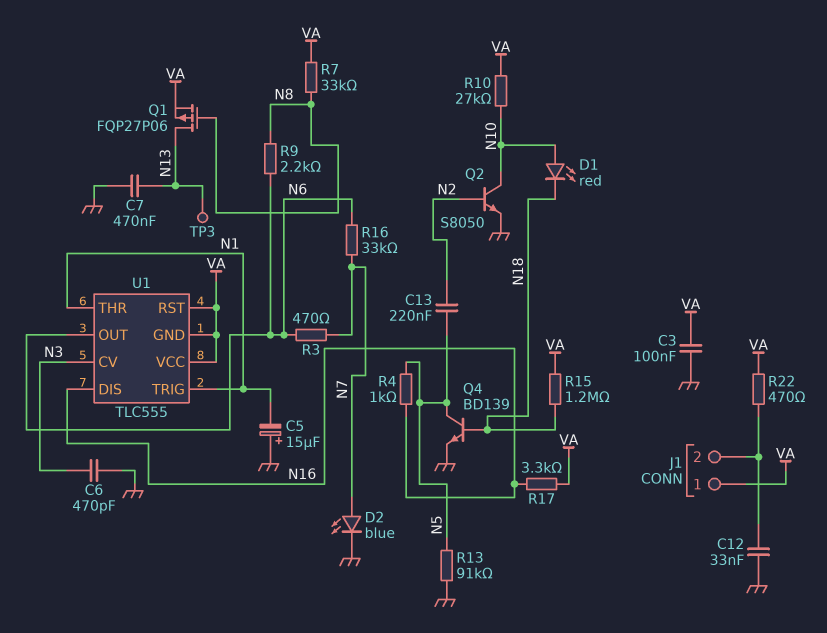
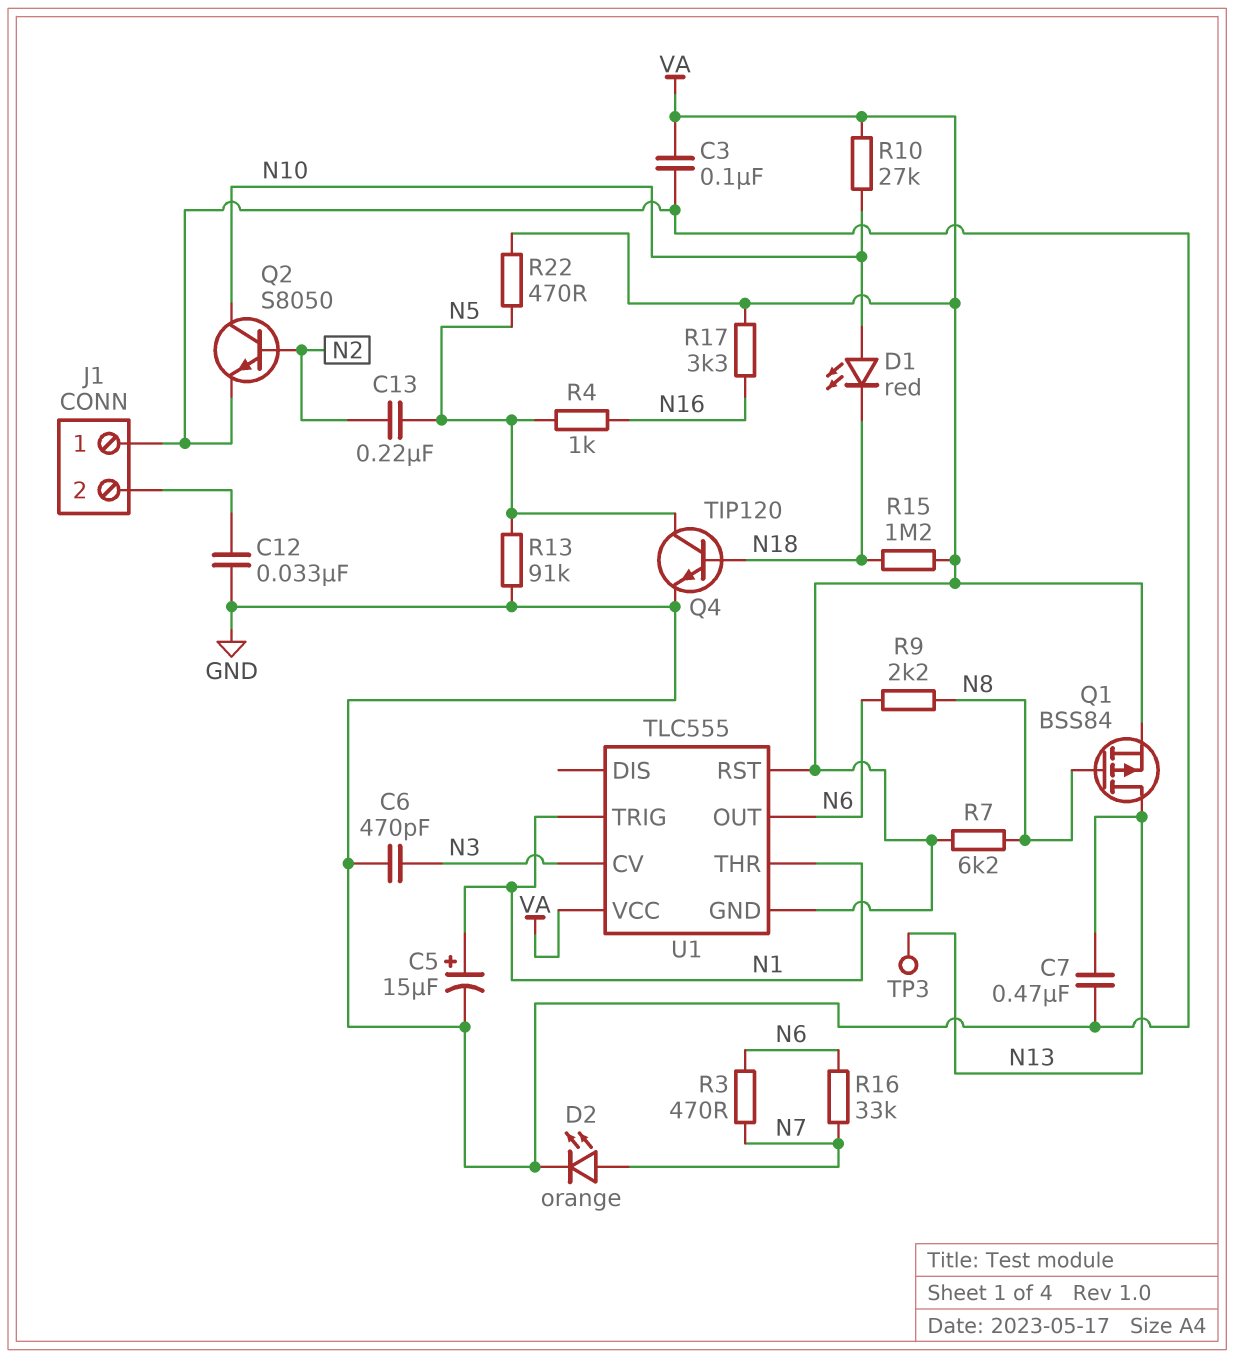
C5: 15uF (plus GND, minus N1) -> 15uF (plus N1, minus GND)
D2: LED blue (A N7, K GND) -> LED orange (A N7, K GND)
J1 pin 1: VA -> GND
Q1: PMOS FQP27P06 (G N8, D N13, S VA) -> PMOS BSS84 (G N8, D N13, S VA)
Q4: NPN BD139 (B N18, C N5, E GND) -> NPN TIP120 (B N18, C N5, E GND)
R7: 33k (N8, VA) -> 6.2k (N8, VA)
R22: 470 (J1/2, VA) -> 470 (N5, VA)
U1 pin DIS: N16 -> none

